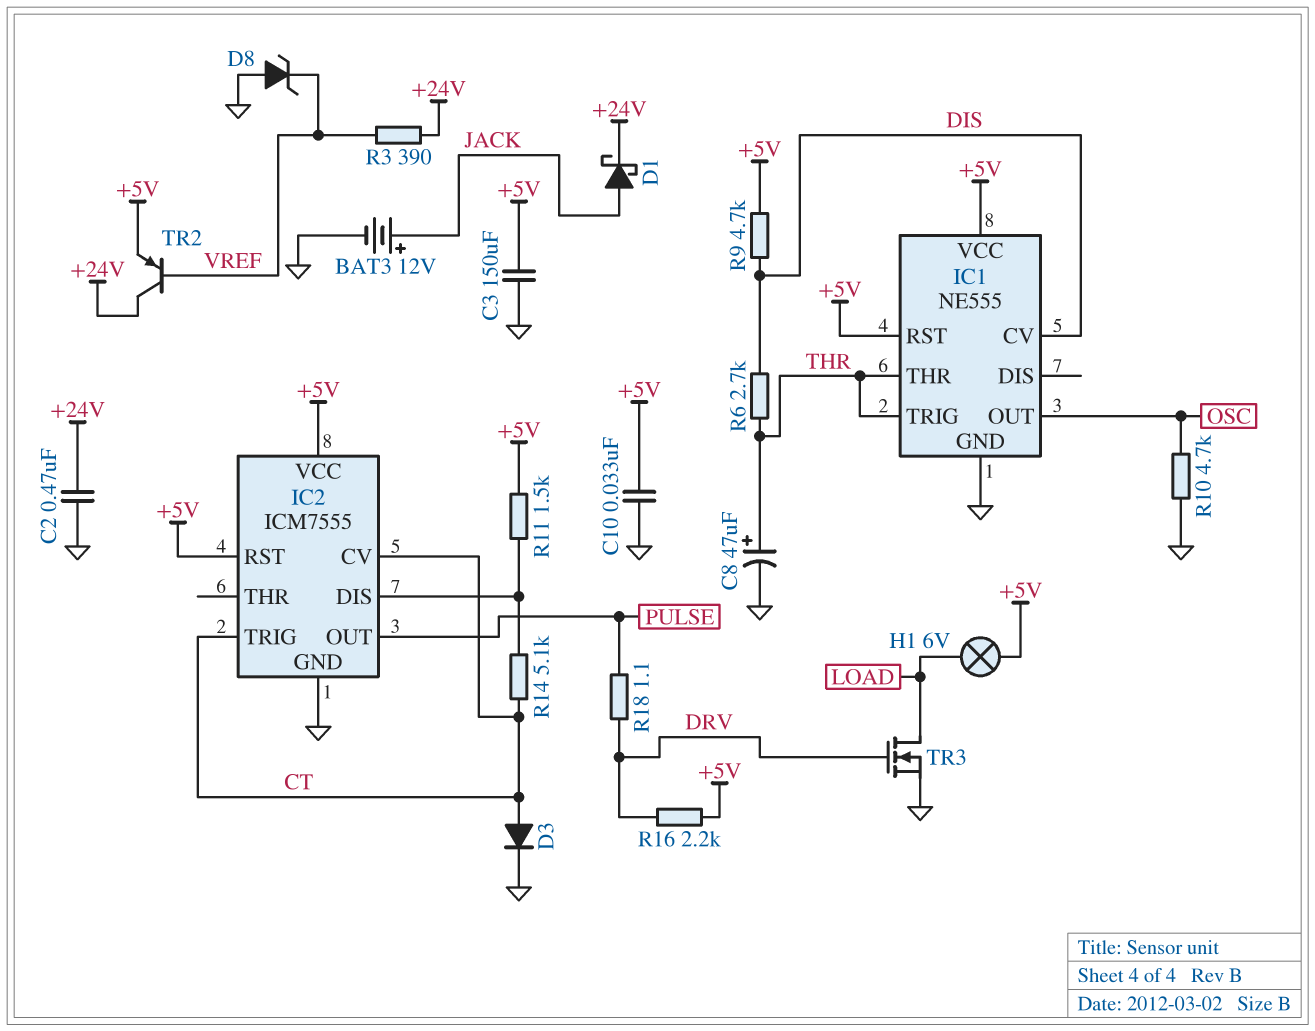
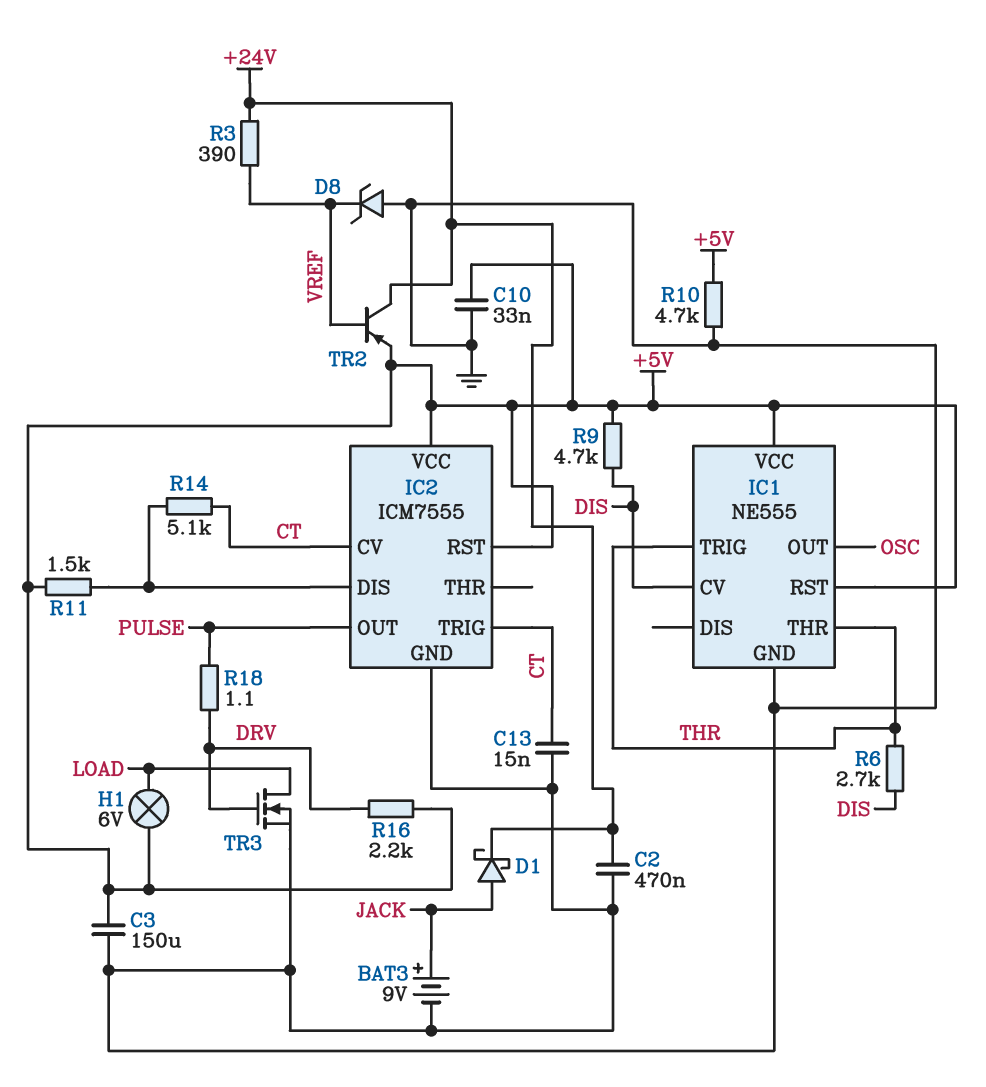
BAT3: 12V (plus JACK, minus GND) -> 9V (plus JACK, minus GND)
C8: 47uF (plus THR, minus GND) -> none
C13: none -> 15nF (CT, GND)
D3: diode (A CT, K GND) -> none
R10: 4.7k (GND, OSC) -> 4.7k (+5V, GND)

